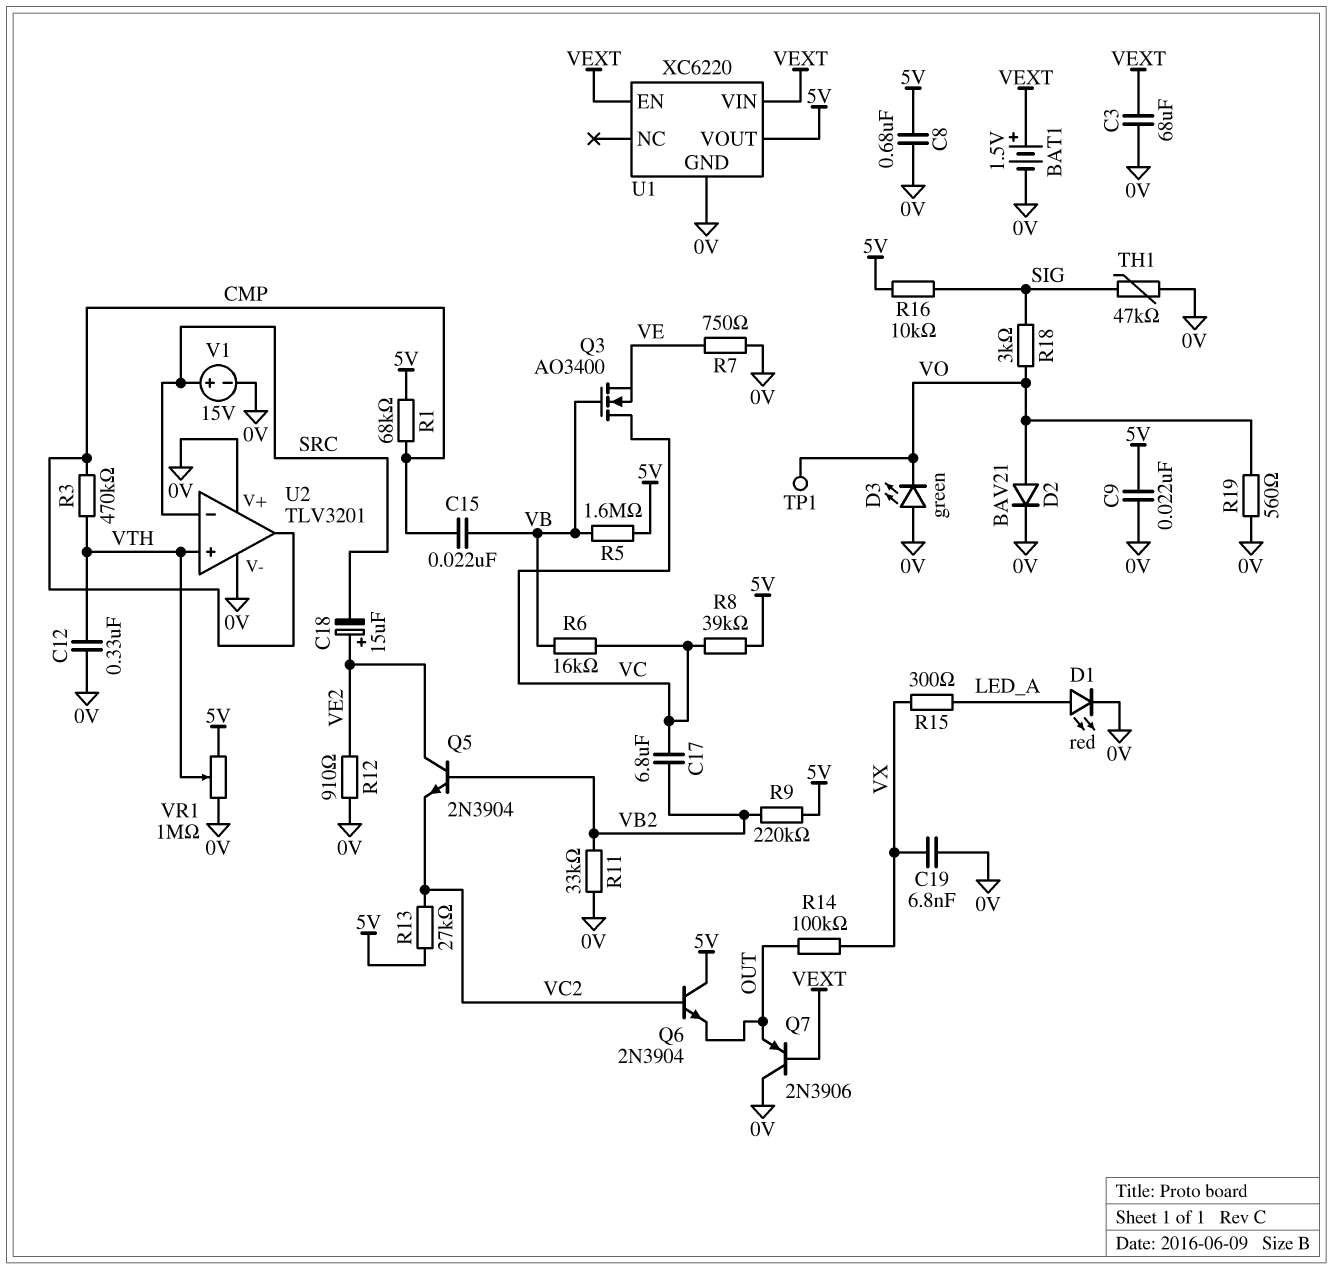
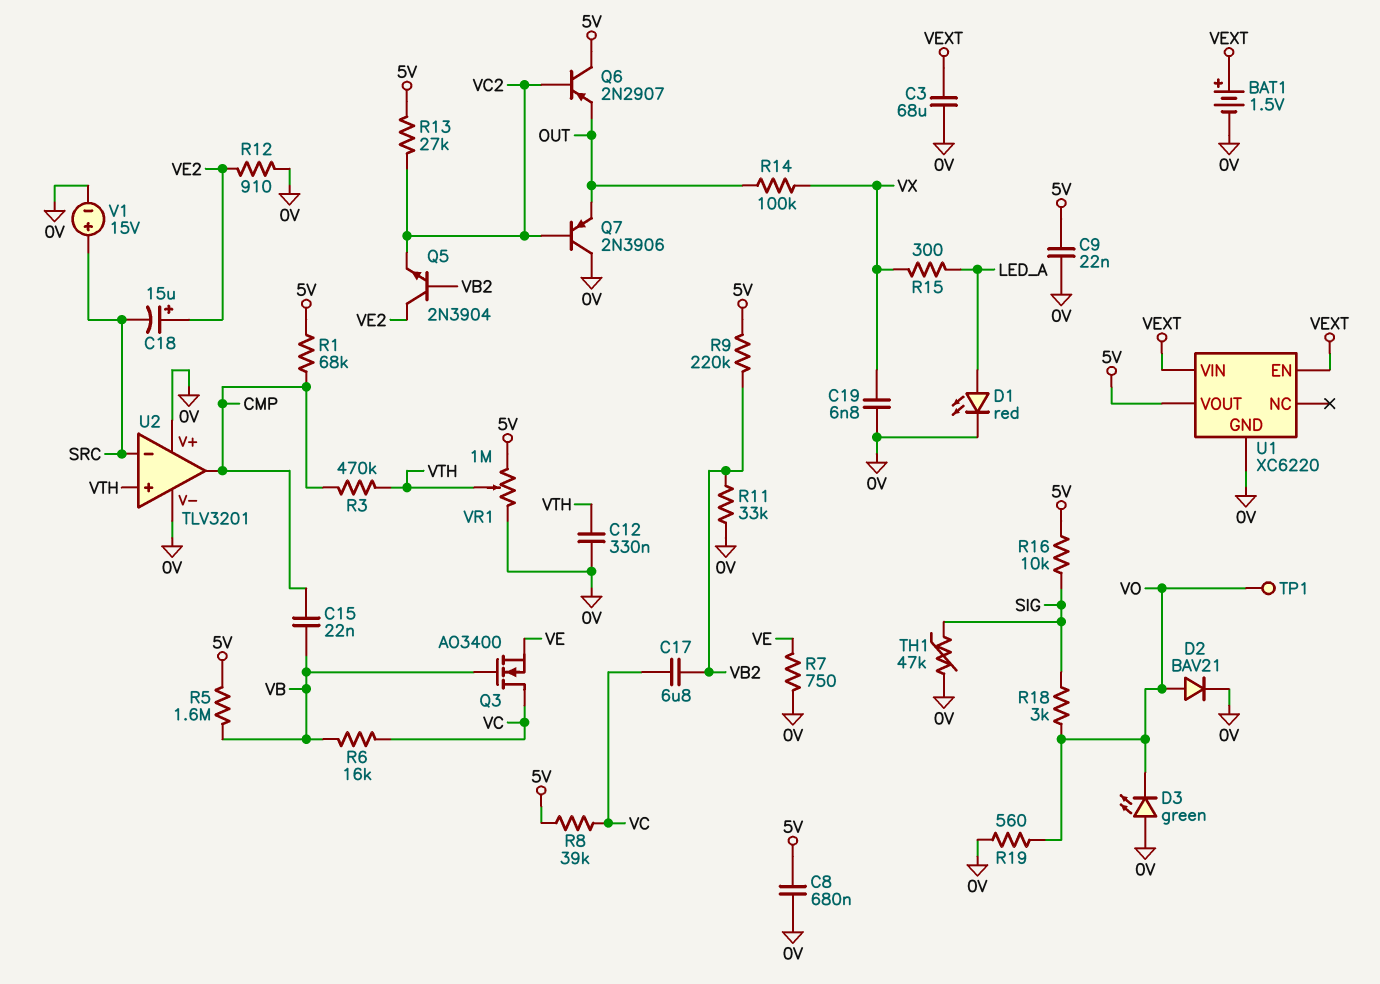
Q6: NPN 2N3904 (B VC2, C 5V, E OUT) -> PNP 2N2907 (B VC2, C 5V, E OUT)
Q7: PNP 2N3906 (B VEXT, C 0V, E OUT) -> PNP 2N3906 (B VC2, C 0V, E OUT)

